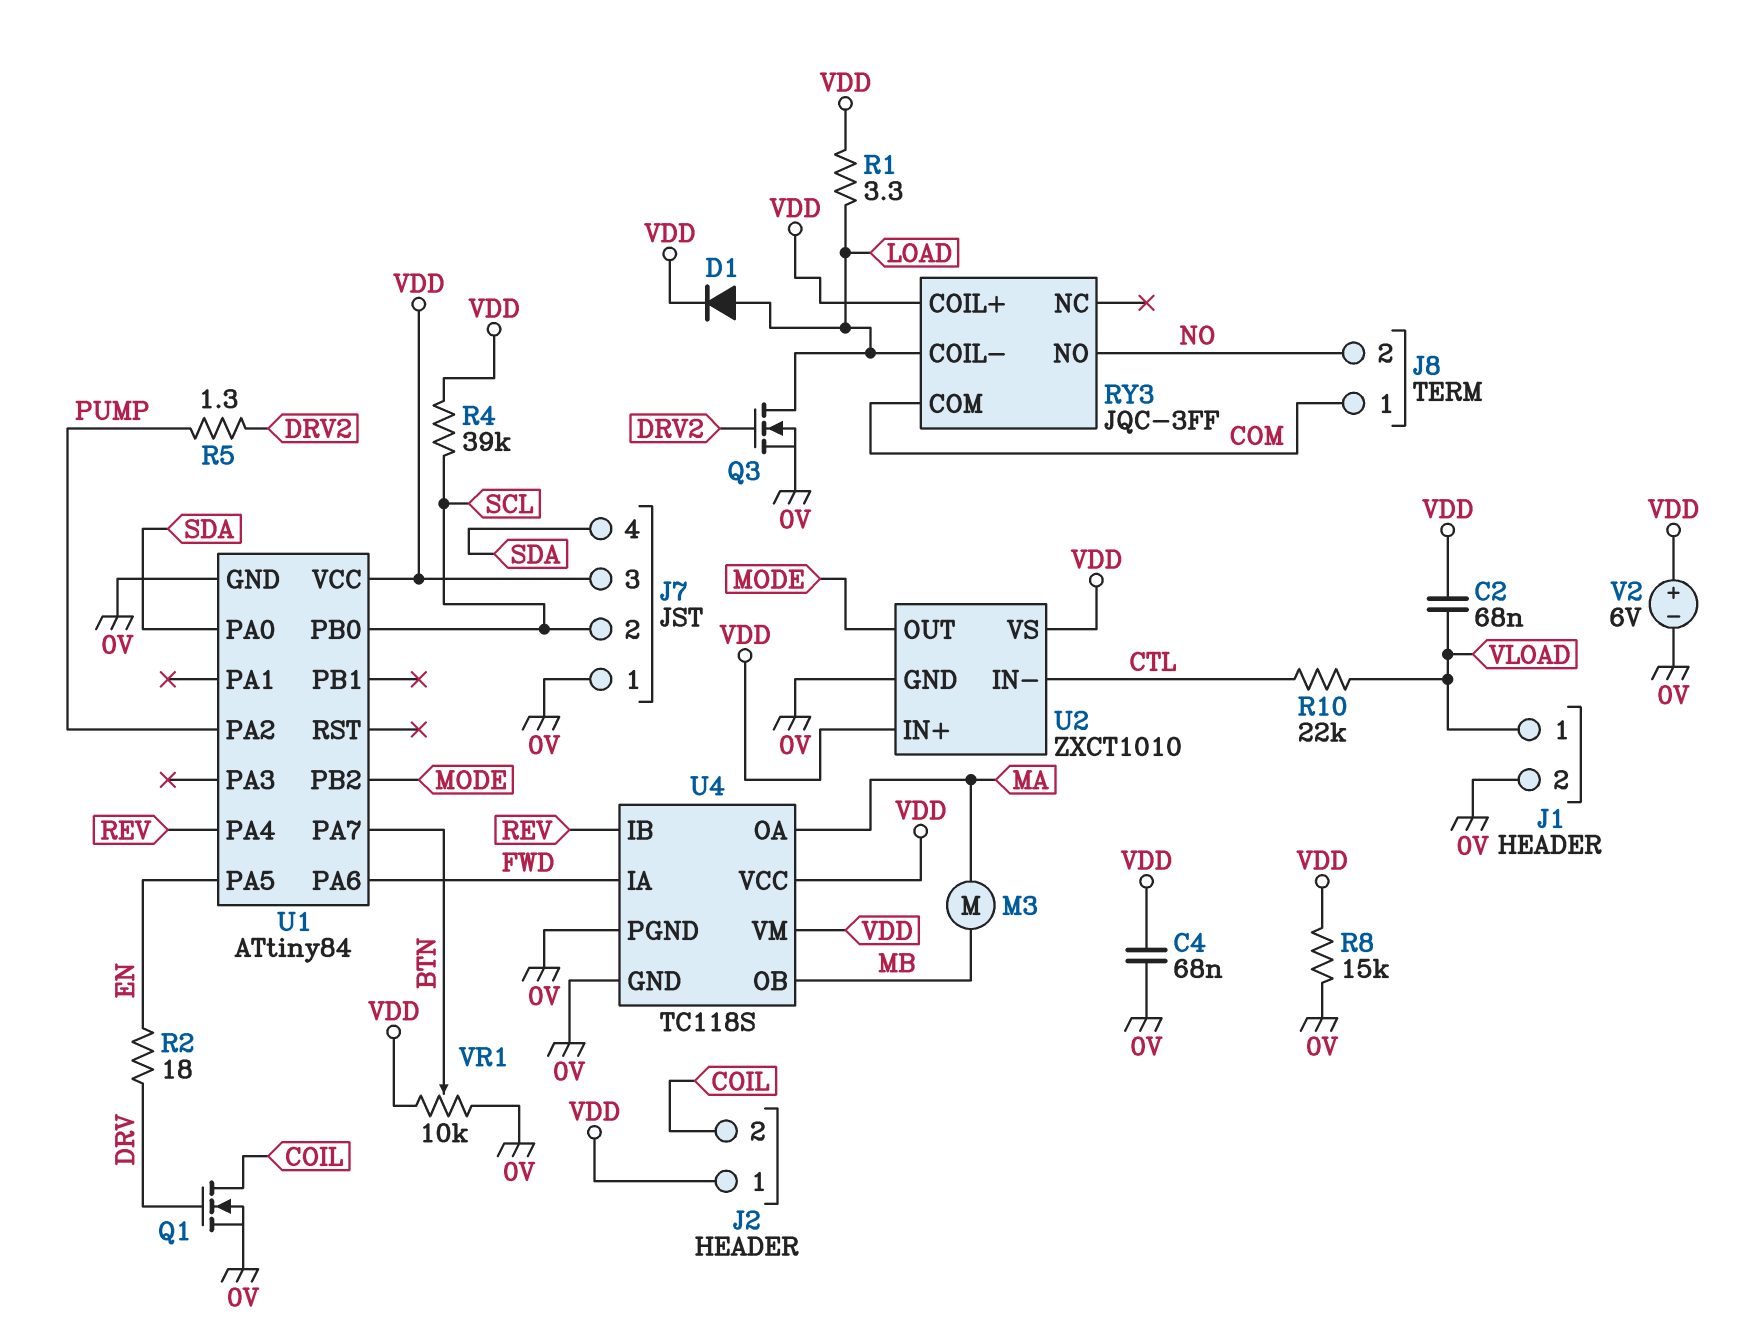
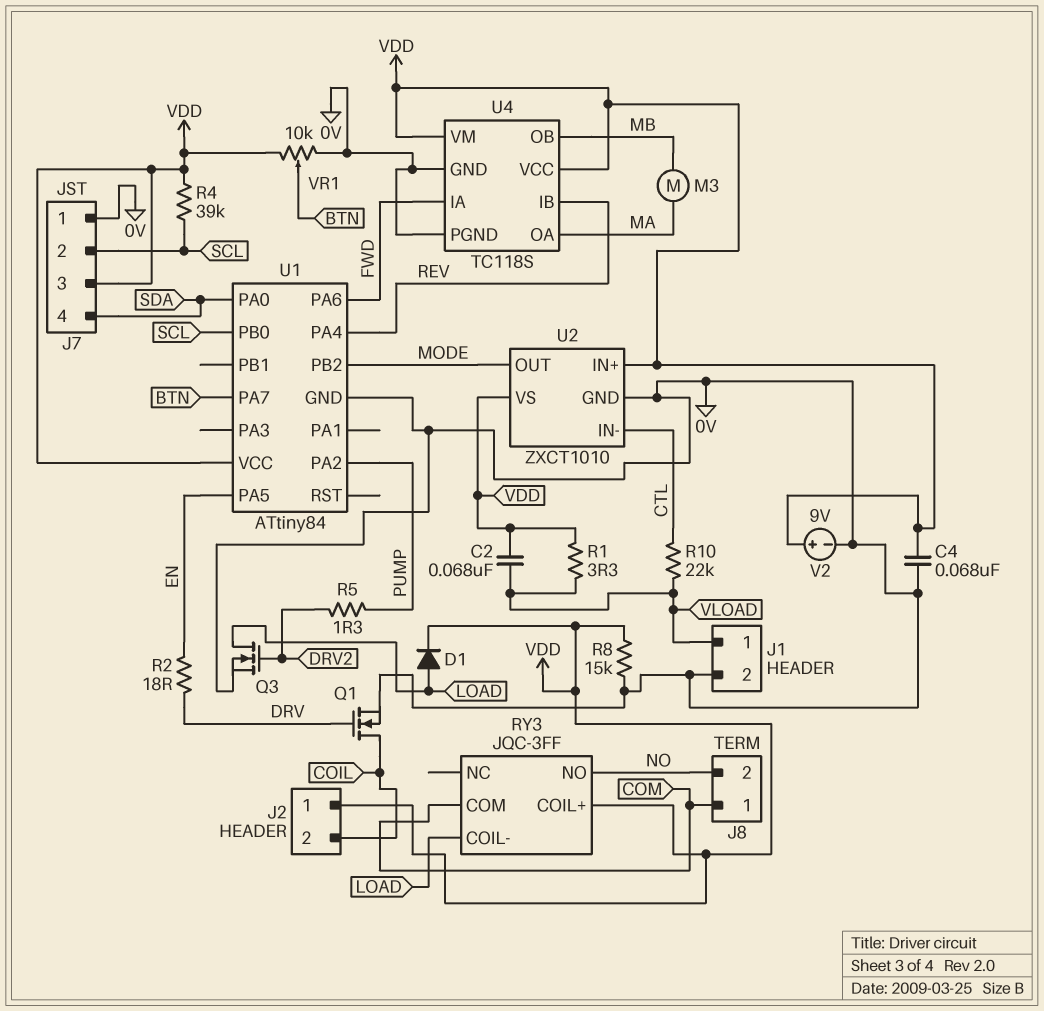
R1: 3.3 (LOAD, VDD) -> 3.3 (VDD, VLOAD)
V2: 6V (plus VDD, minus 0V) -> 9V (plus VDD, minus 0V)

